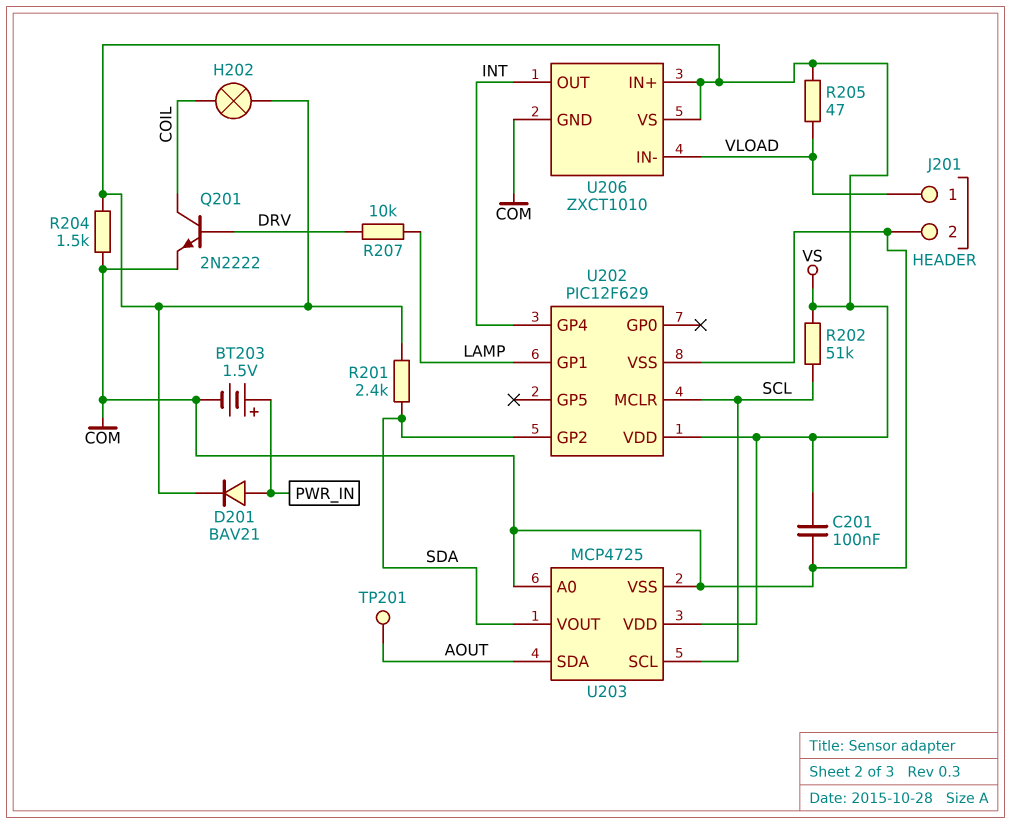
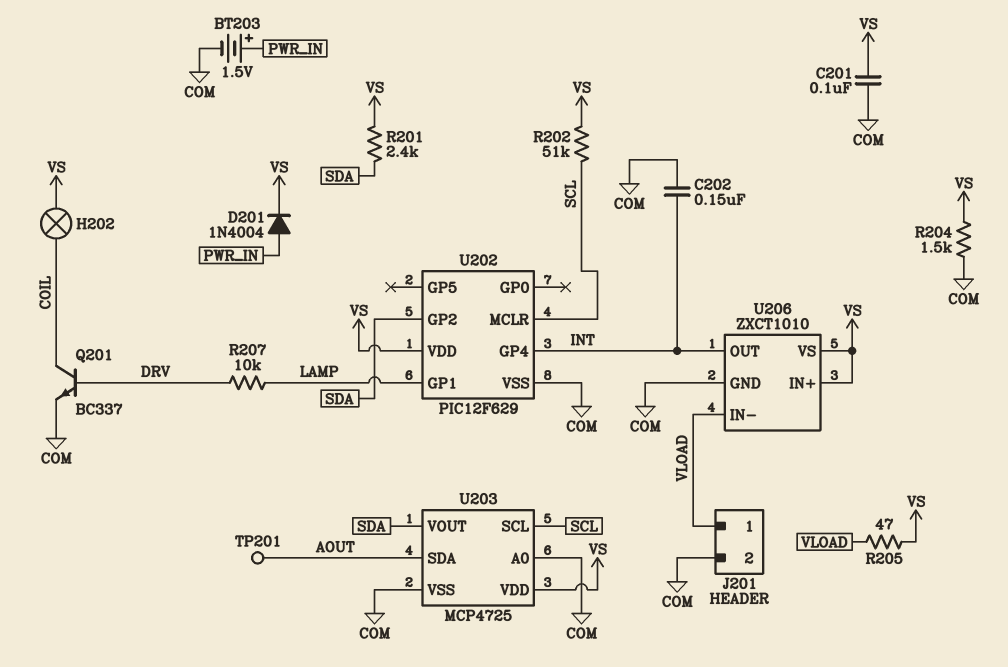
C202: none -> 150nF (COM, INT)
D201: diode BAV21 (A PWR_IN, K VS) -> diode 1N4004 (A PWR_IN, K VS)
Q201: NPN 2N2222 (B DRV, C COIL, E COM) -> NPN BC337 (B DRV, C COIL, E COM)

